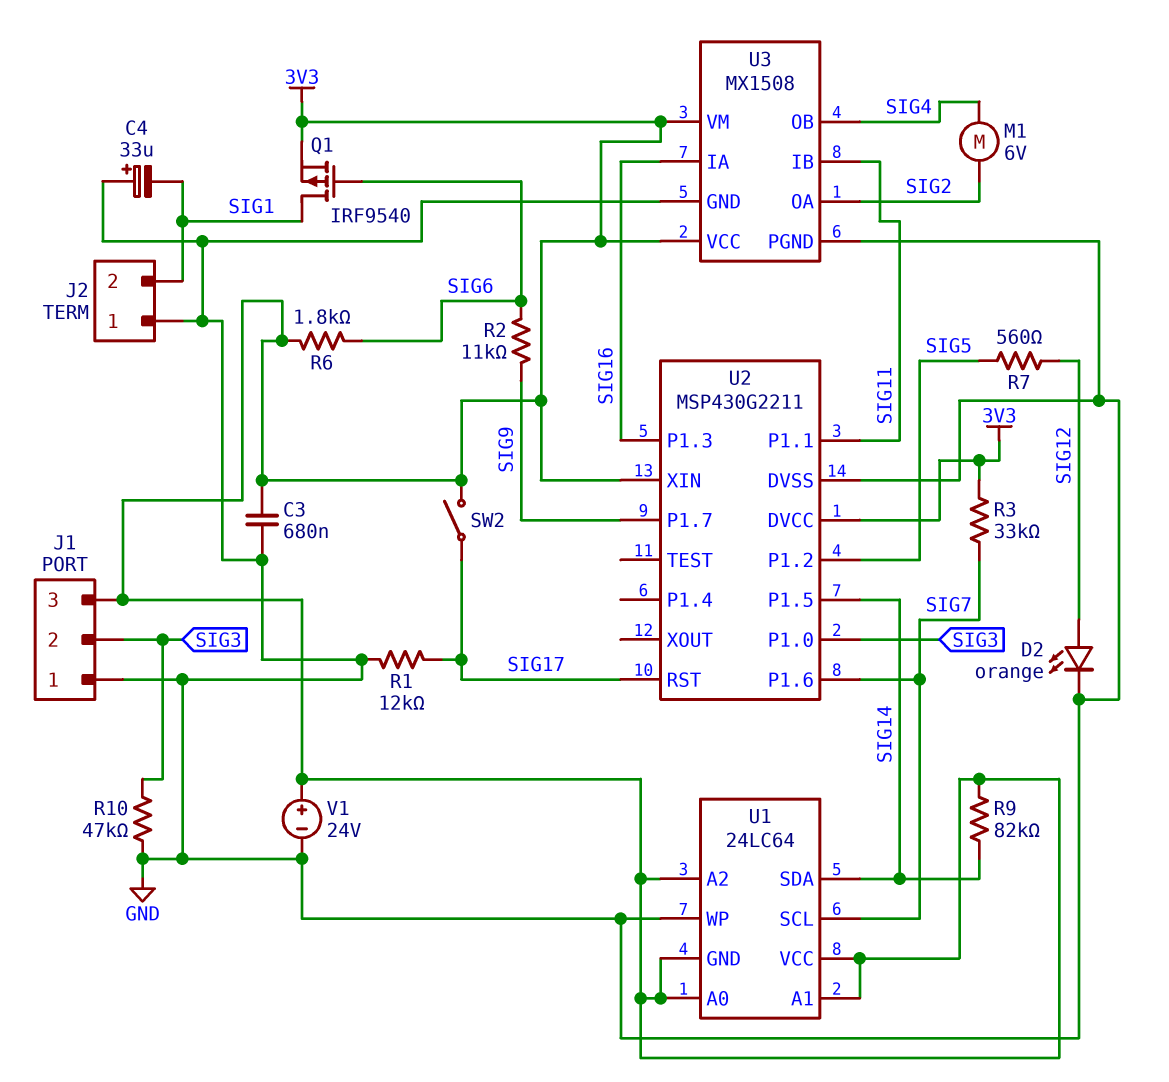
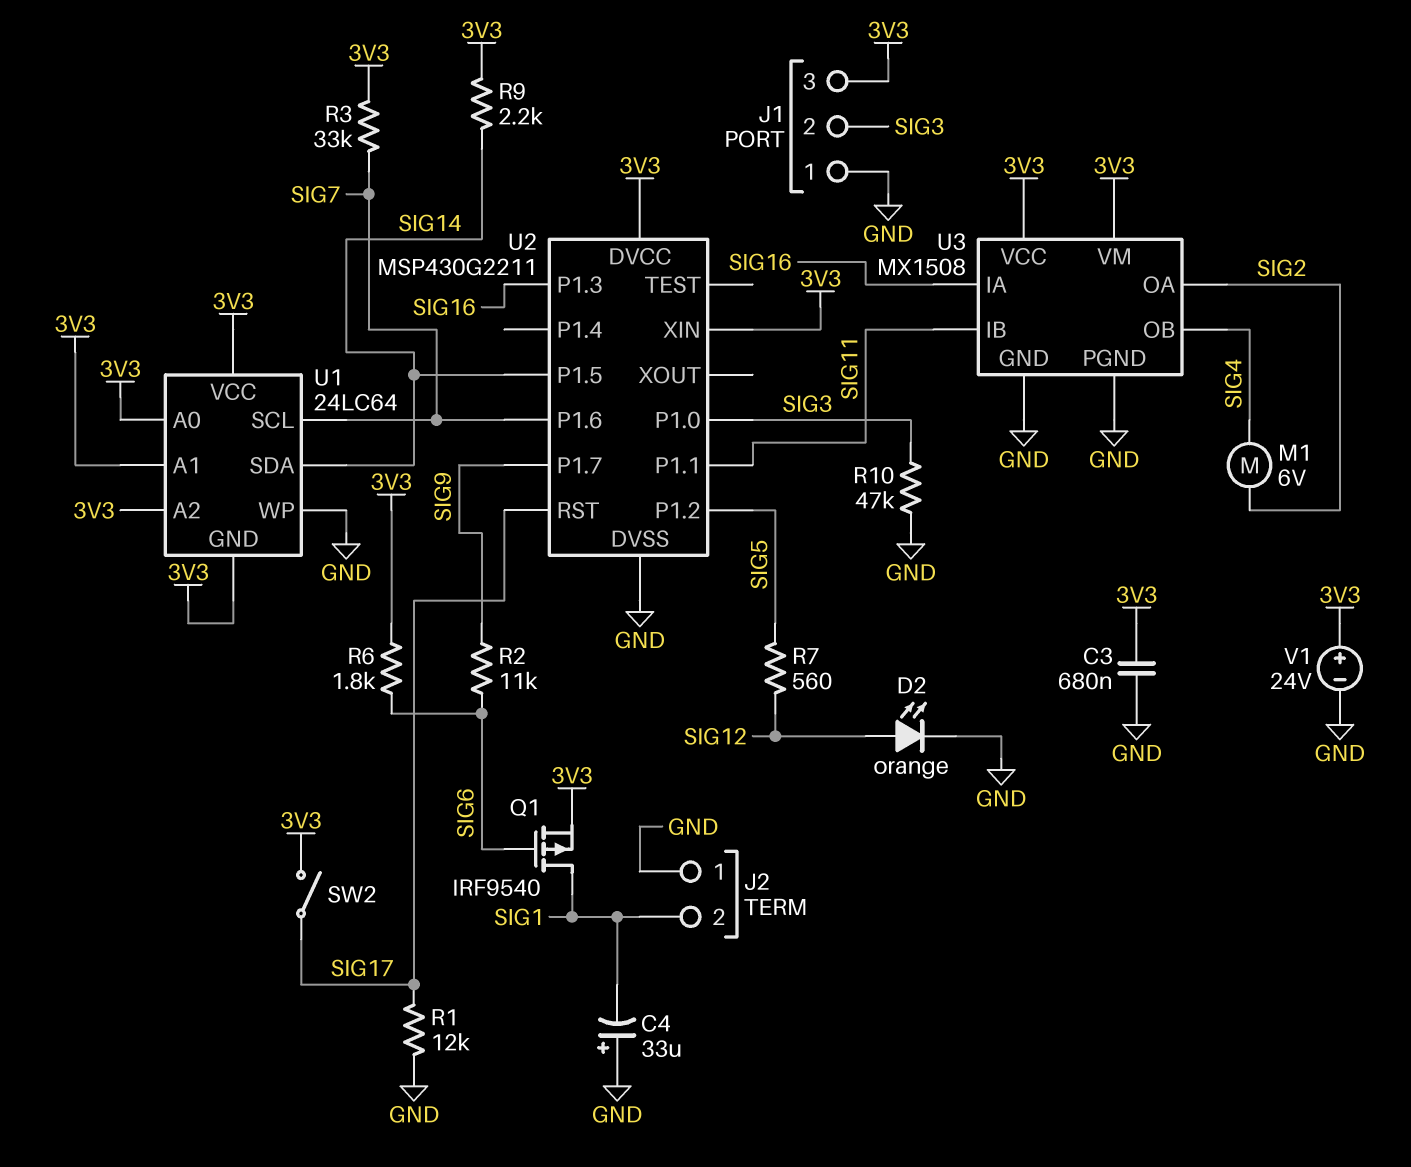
R9: 82k (3V3, SIG14) -> 2.2k (3V3, SIG14)

